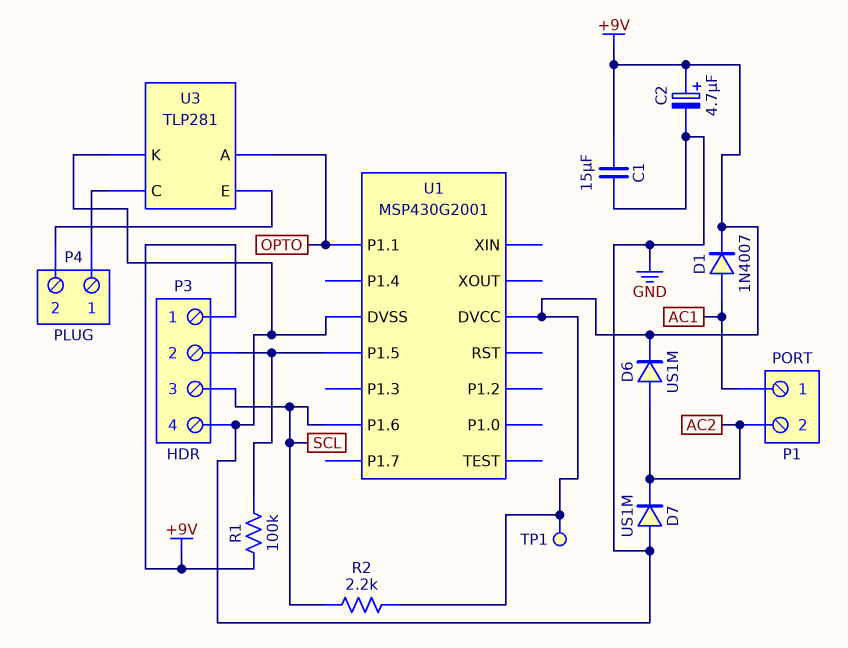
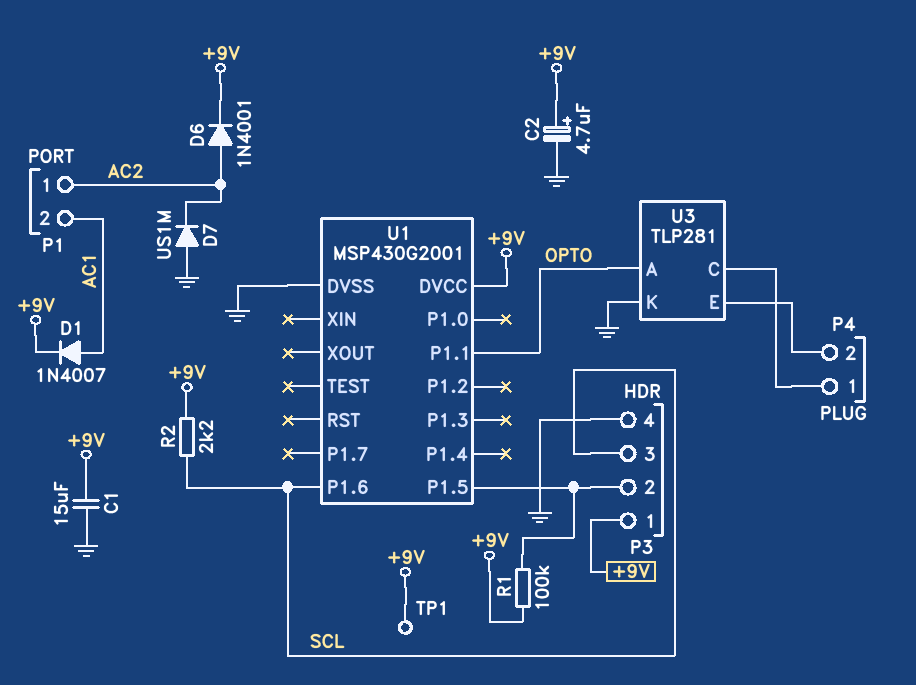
D6: diode US1M (A AC2, K +9V) -> diode 1N4001 (A AC2, K +9V)
P1 pin 1: AC1 -> AC2
P1 pin 2: AC2 -> AC1

